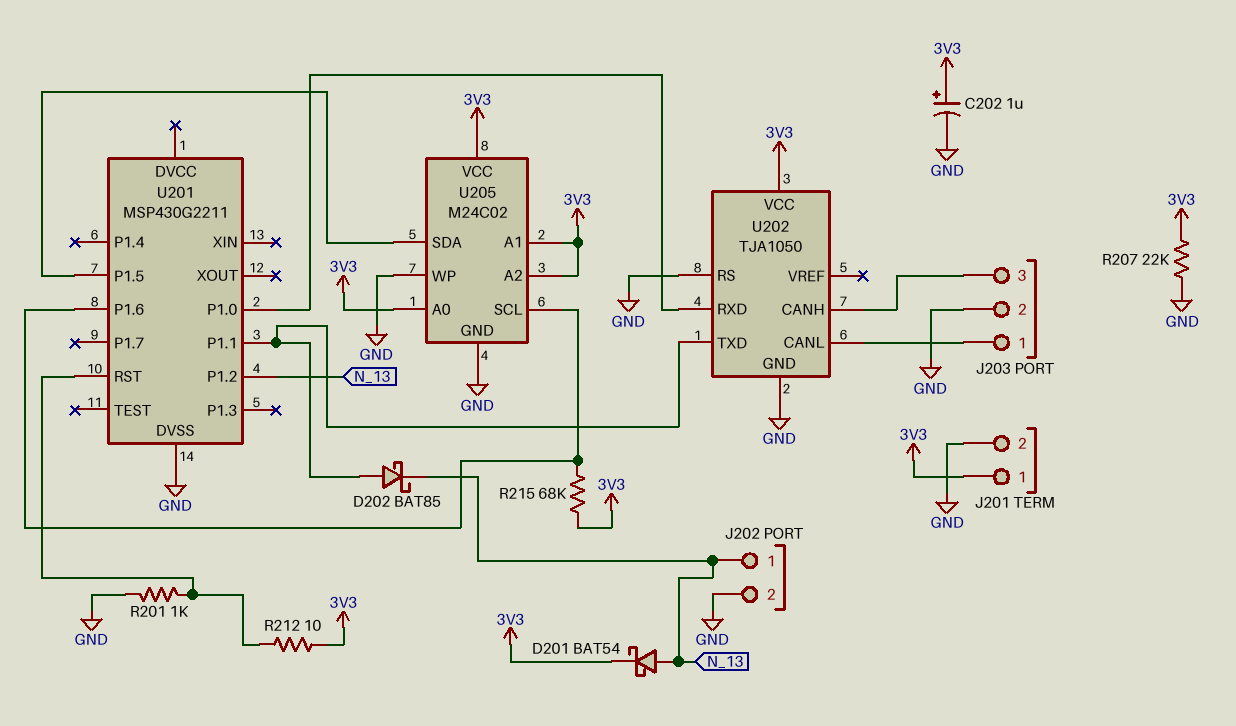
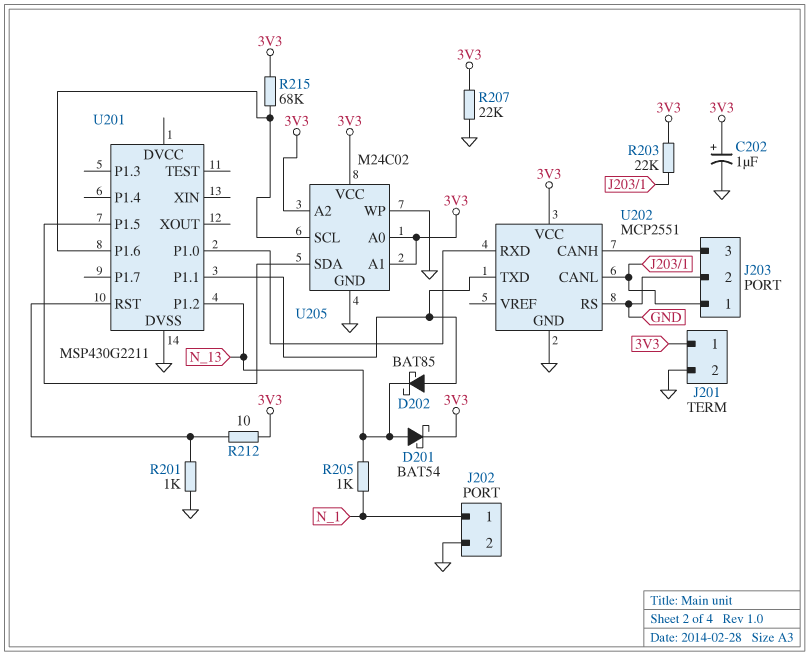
J202 pin 1: N_13 -> N_1
R203: none -> 22k (3V3, J203/1)
R205: none -> 1k (N_1, N_13)
U202: TJA1050 -> MCP2551

